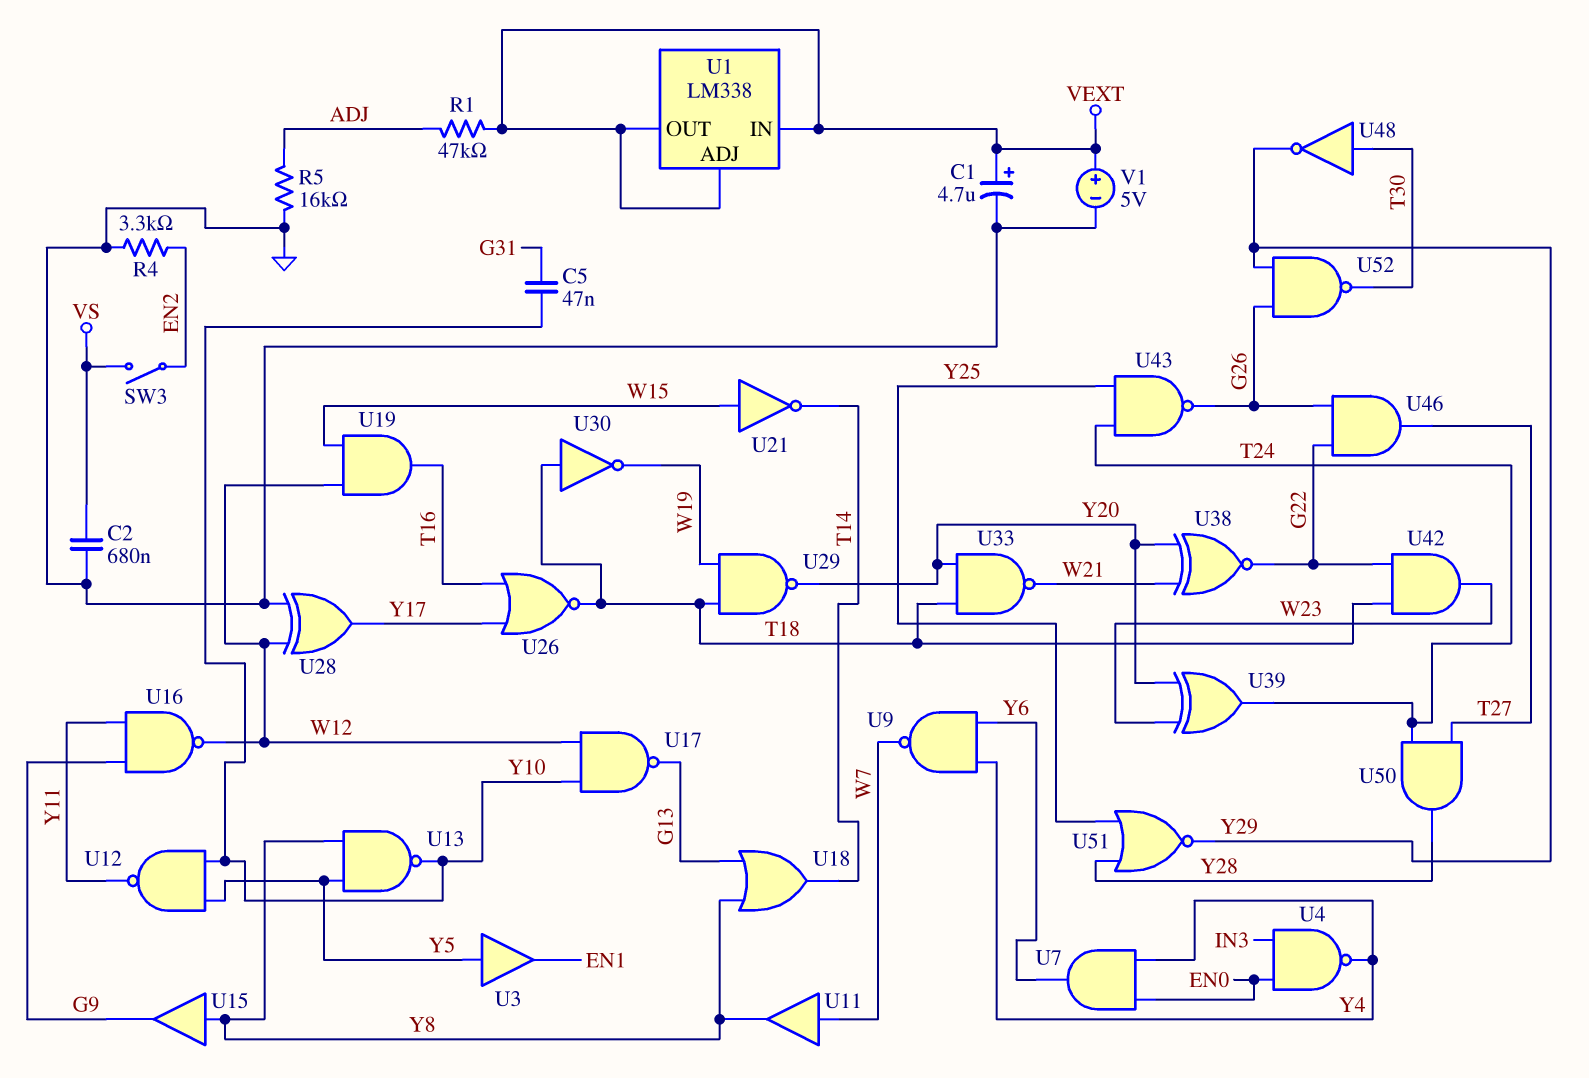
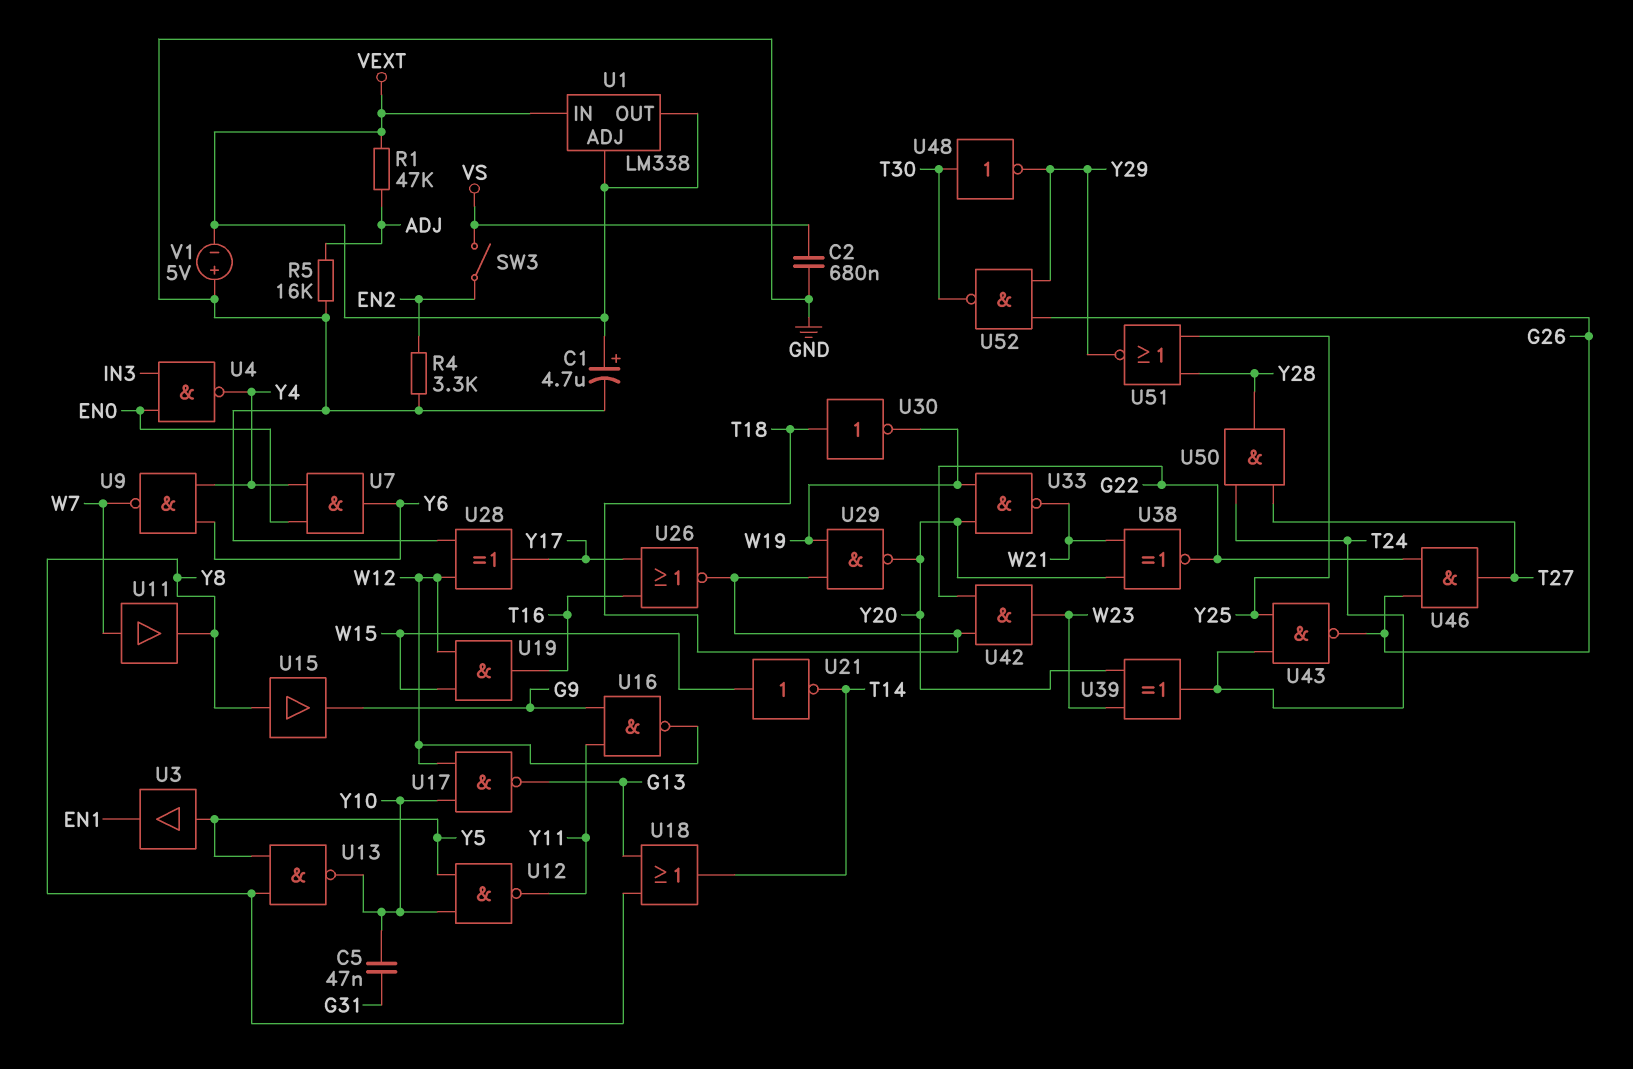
U33: NAND (in T18, in Y20, out W21) -> NAND (in W19, in Y20, out W21)
V1: 5V (plus VEXT, minus GND) -> 5V (plus GND, minus VEXT)

